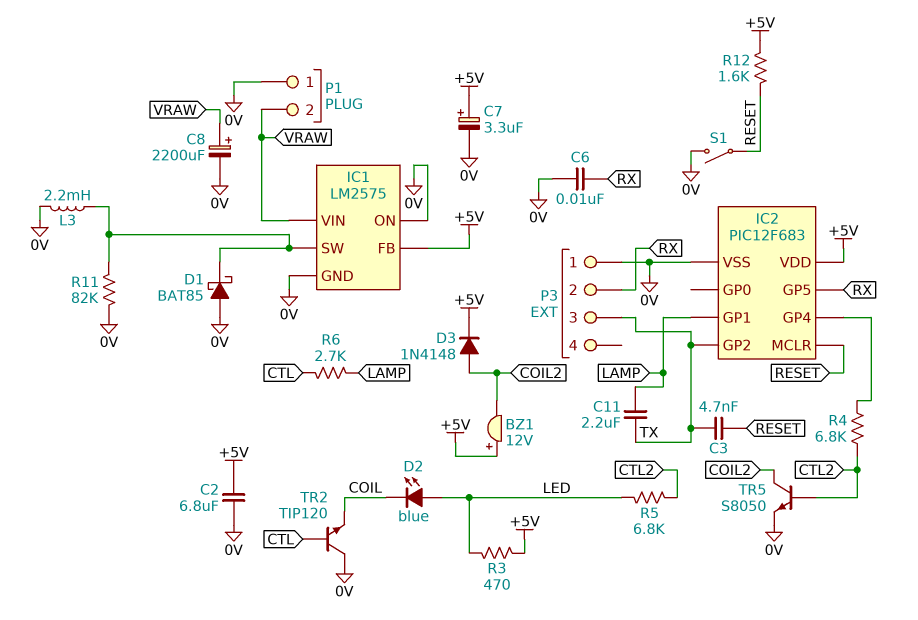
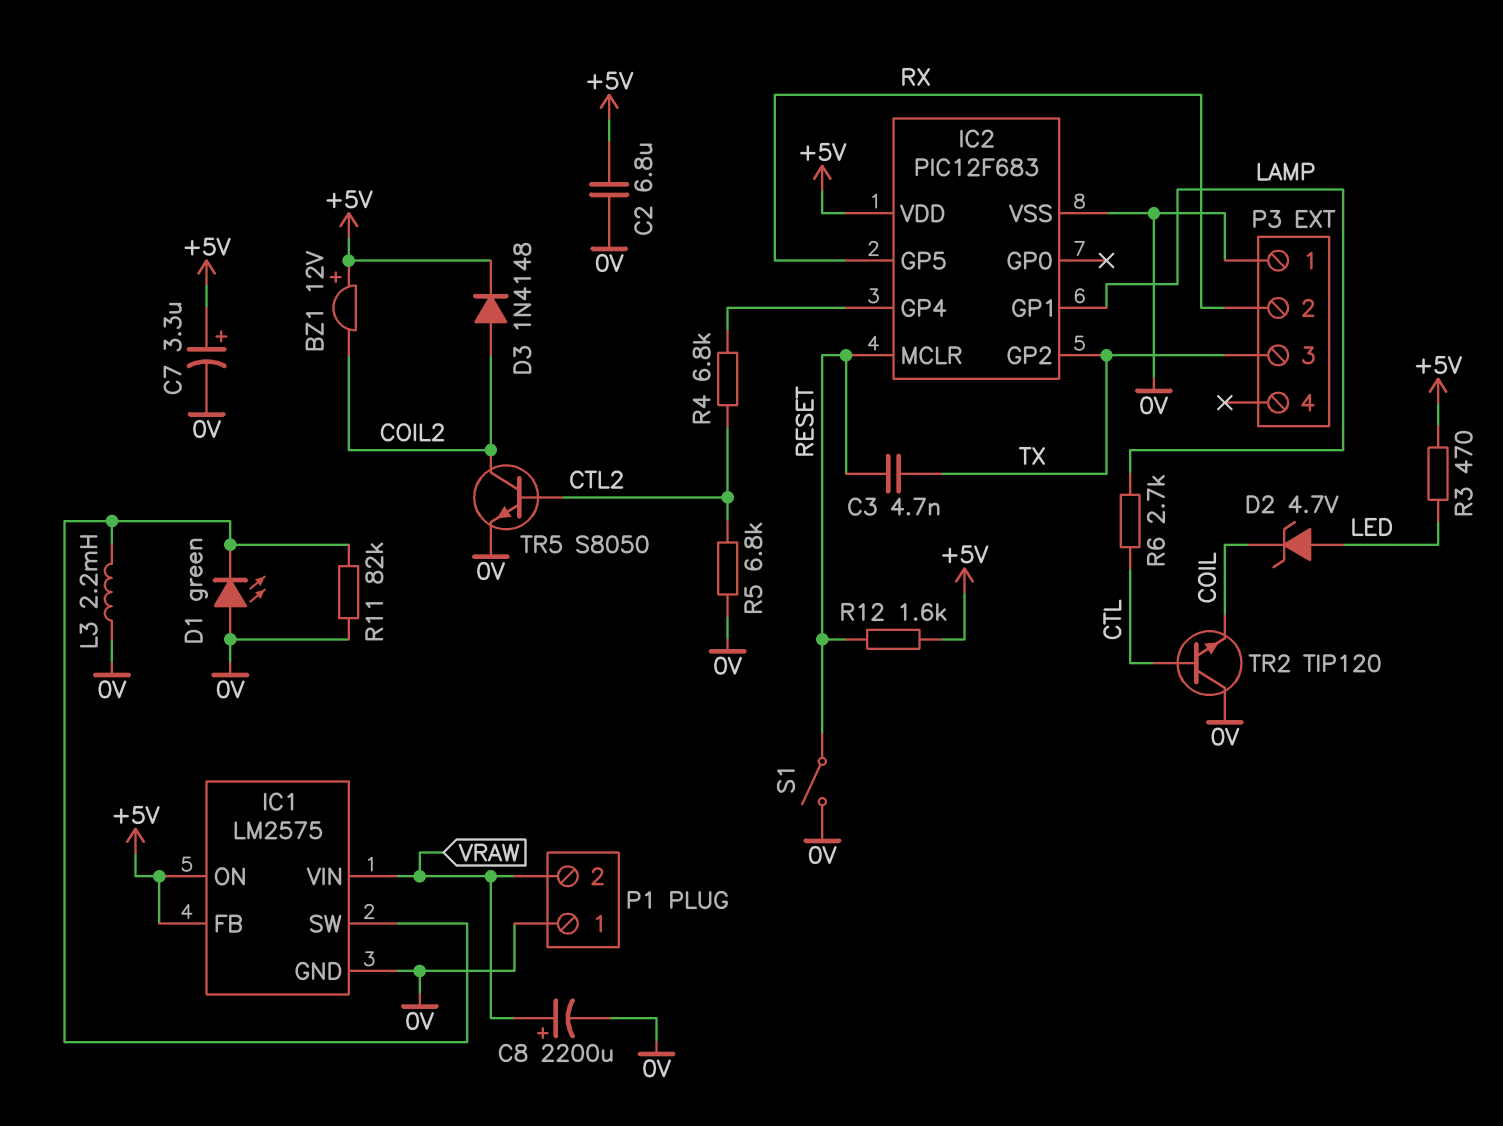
C6: 10nF (0V, RX) -> none
C11: 2.2uF (LAMP, TX) -> none
D1: schottky BAT85 (A 0V, K IC1/SW) -> LED green (A 0V, K IC1/SW)
D2: LED blue (A LED, K COIL) -> zener 4.7V (A LED, K COIL)
IC1 pin ON: 0V -> +5V
R5: 6.8k (CTL2, LED) -> 6.8k (0V, CTL2)

